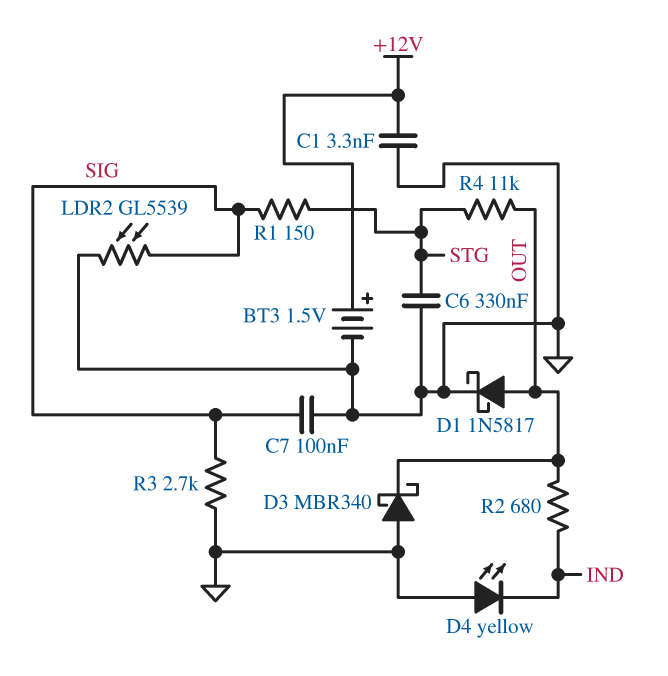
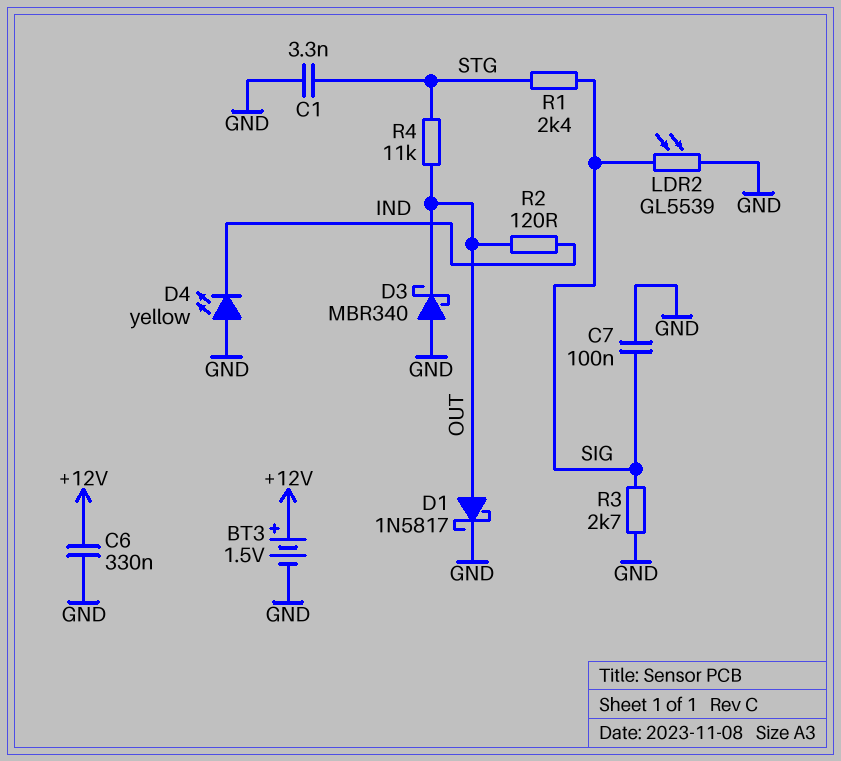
C1: 3.3nF (+12V, GND) -> 3.3nF (GND, STG)
C6: 330nF (GND, STG) -> 330nF (+12V, GND)
R1: 150 (SIG, STG) -> 2.4k (SIG, STG)
R2: 680 (IND, OUT) -> 120 (IND, OUT)

